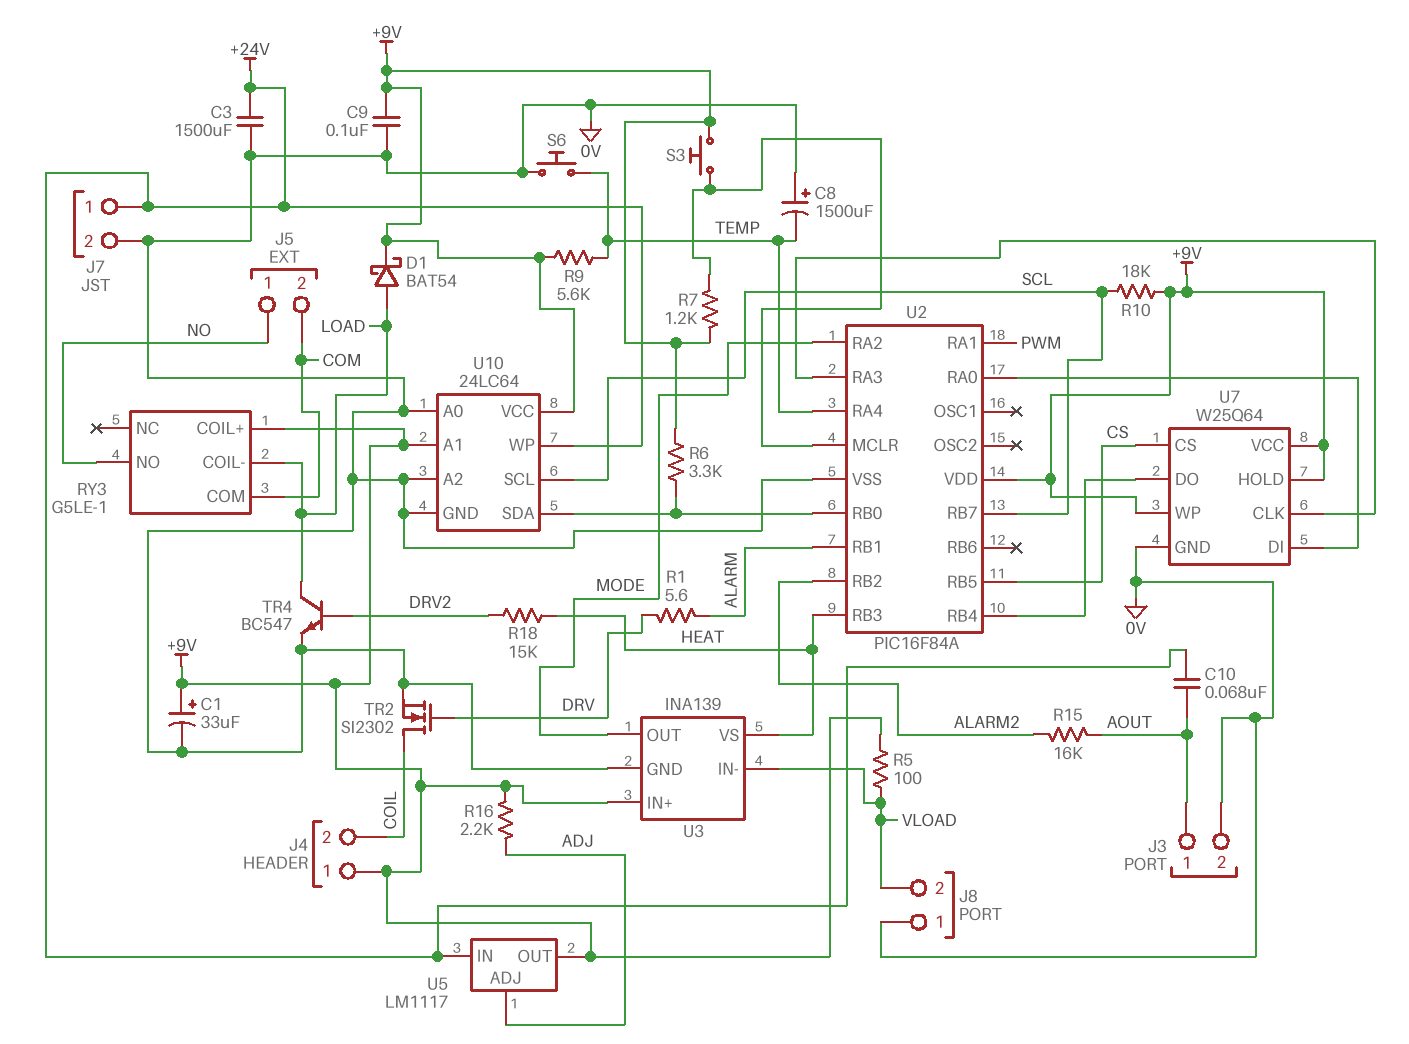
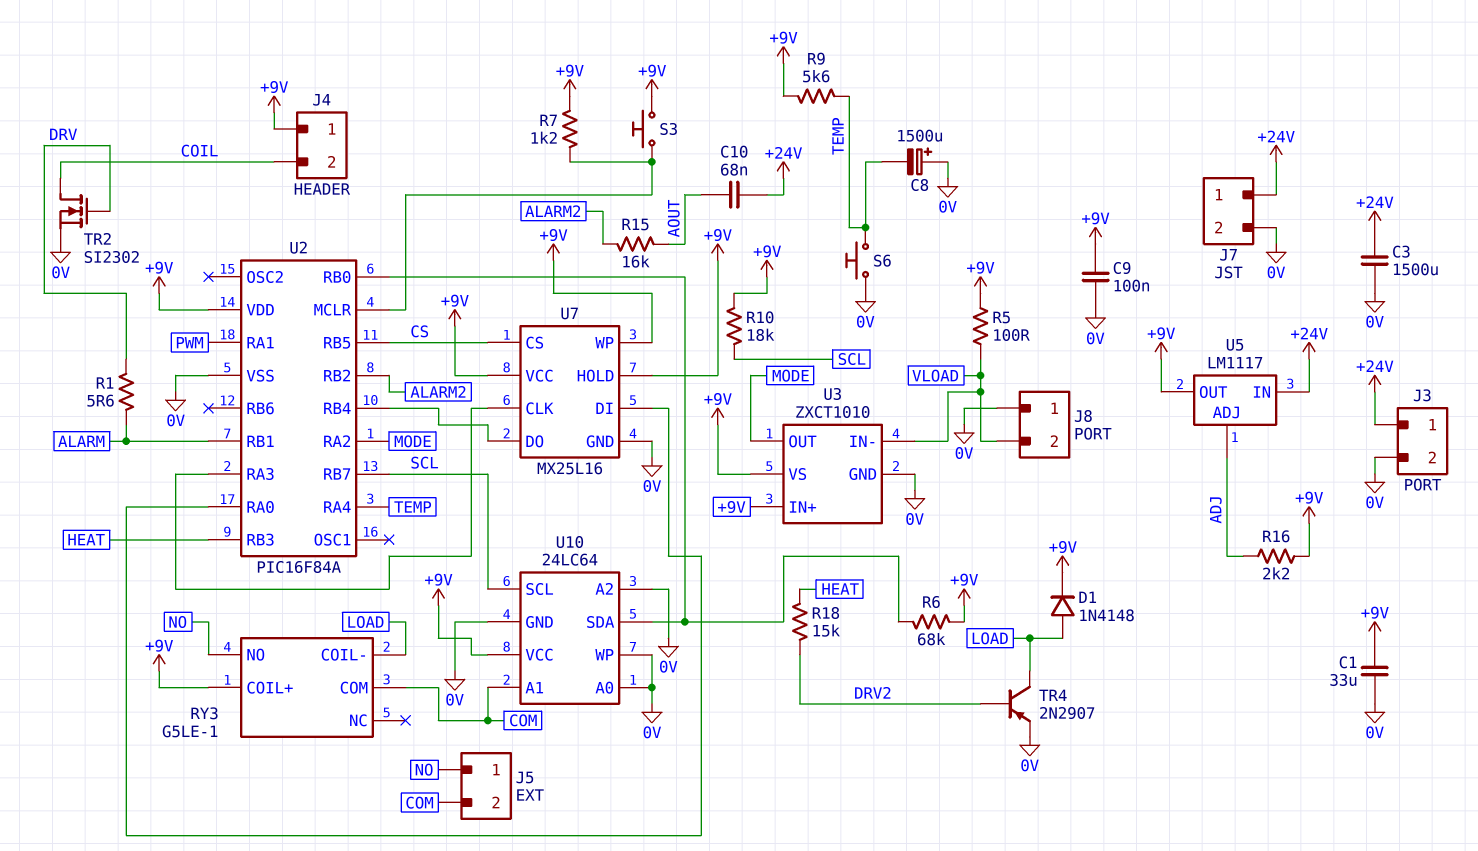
C1: 33uF (plus +9V, minus 0V) -> 33uF (+9V, 0V)
D1: schottky BAT54 (A LOAD, K +9V) -> diode 1N4148 (A LOAD, K +9V)
J3 pin 1: AOUT -> +24V
R6: 3.3k (+9V, U2/RB0) -> 68k (+9V, U2/RB0)
TR4: NPN BC547 (B DRV2, C LOAD, E 0V) -> PNP 2N2907 (B DRV2, C LOAD, E 0V)
U3: INA139 -> ZXCT1010
U3 pin VS: HEAT -> +9V
U7: W25Q64 -> MX25L16
U10 pin A1: +9V -> COM
U10 pin WP: +24V -> 0V

